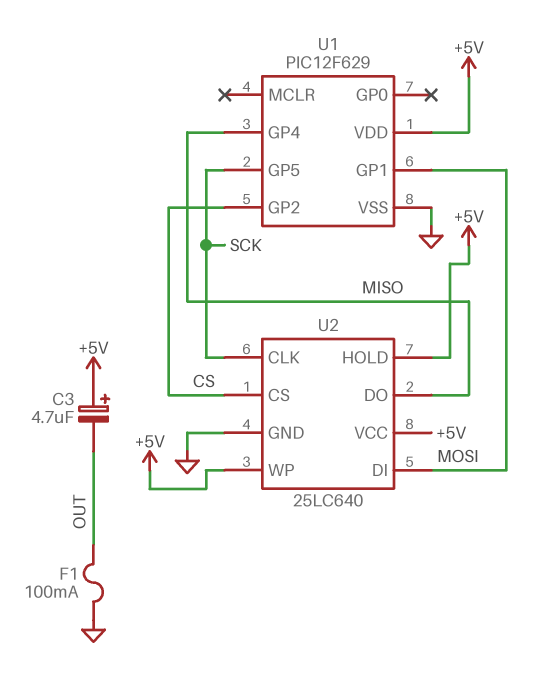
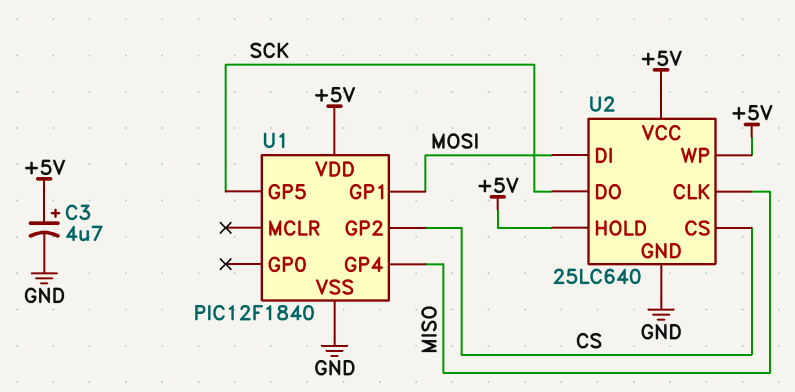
C3: 4.7uF (plus +5V, minus OUT) -> 4.7uF (plus +5V, minus GND)
F1: 100mA (GND, OUT) -> none
U1: PIC12F629 -> PIC12F1840
U2 pin CLK: SCK -> MISO
U2 pin DO: MISO -> SCK

